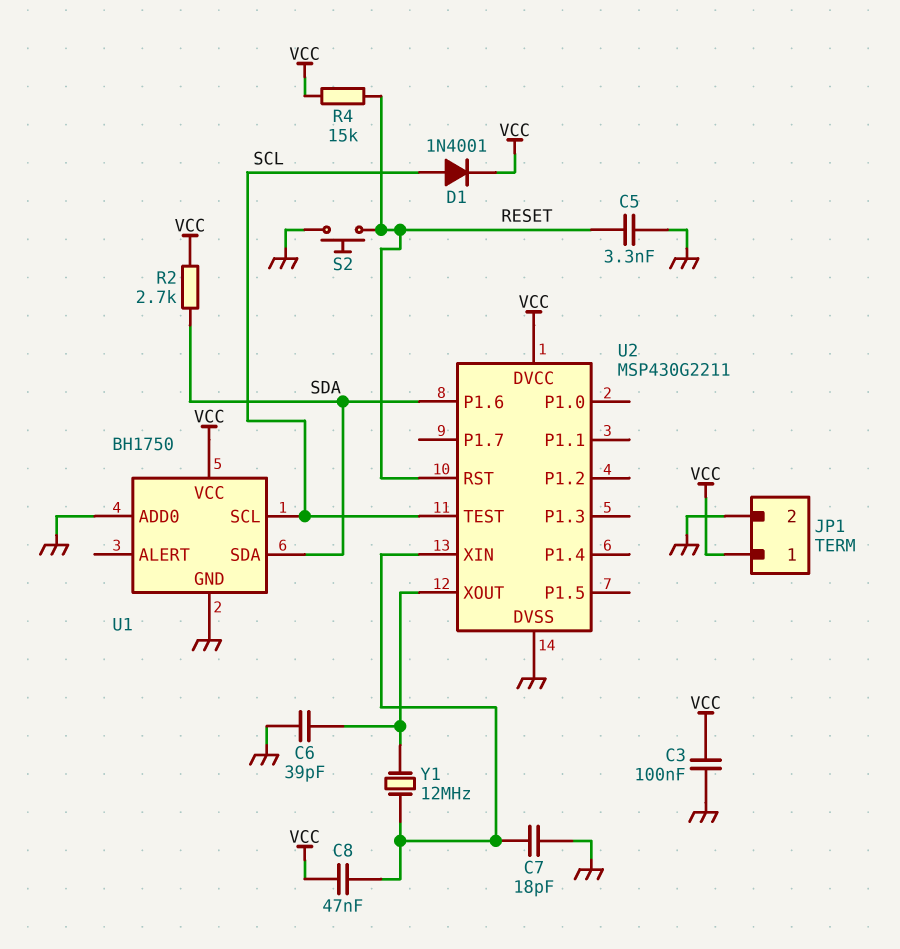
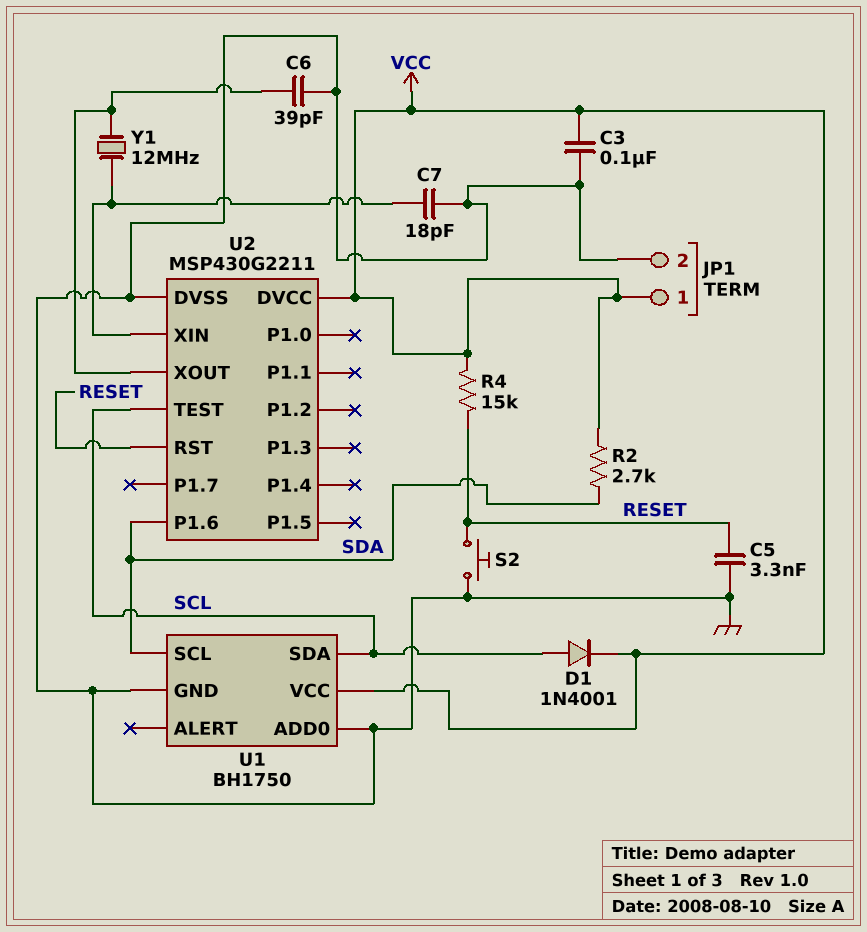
C8: 47nF (U2/XIN, VCC) -> none
U1 pin SCL: SCL -> SDA
U1 pin SDA: SDA -> SCL

